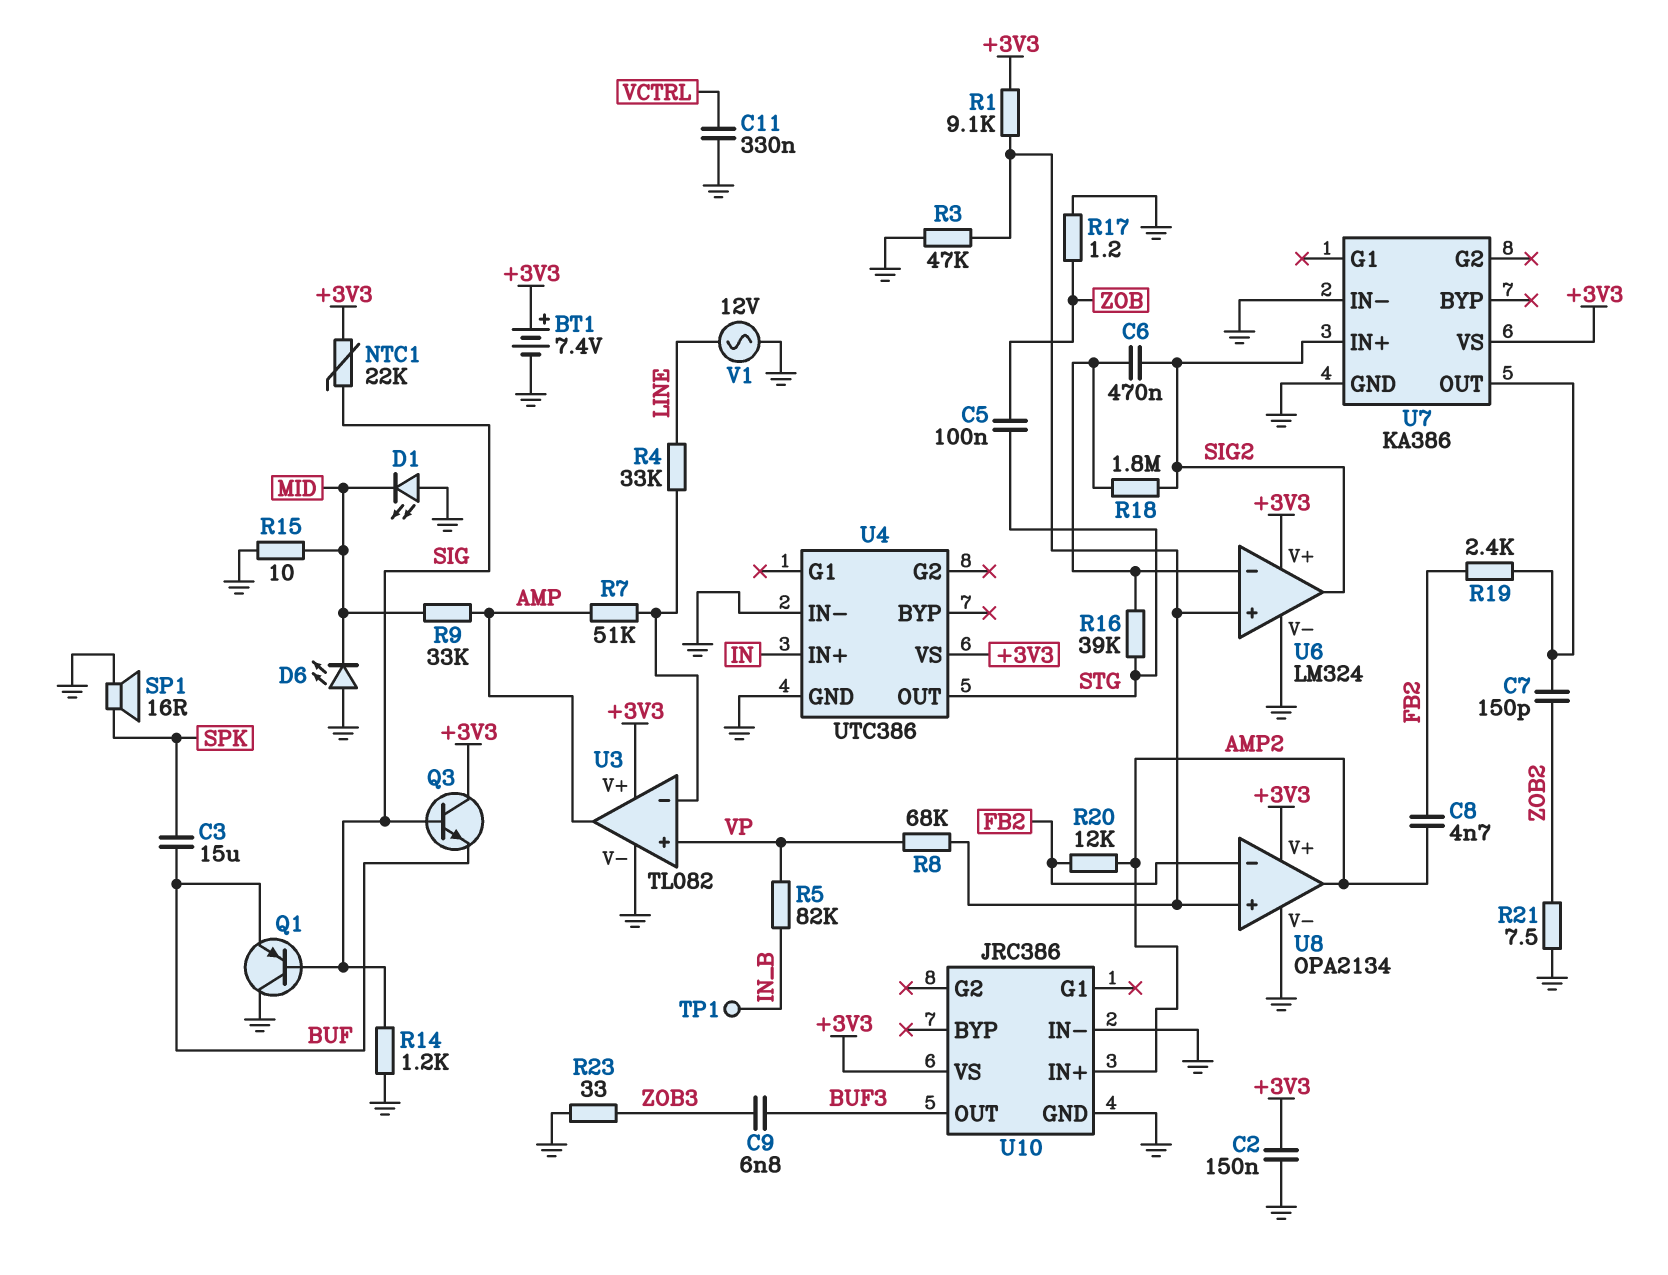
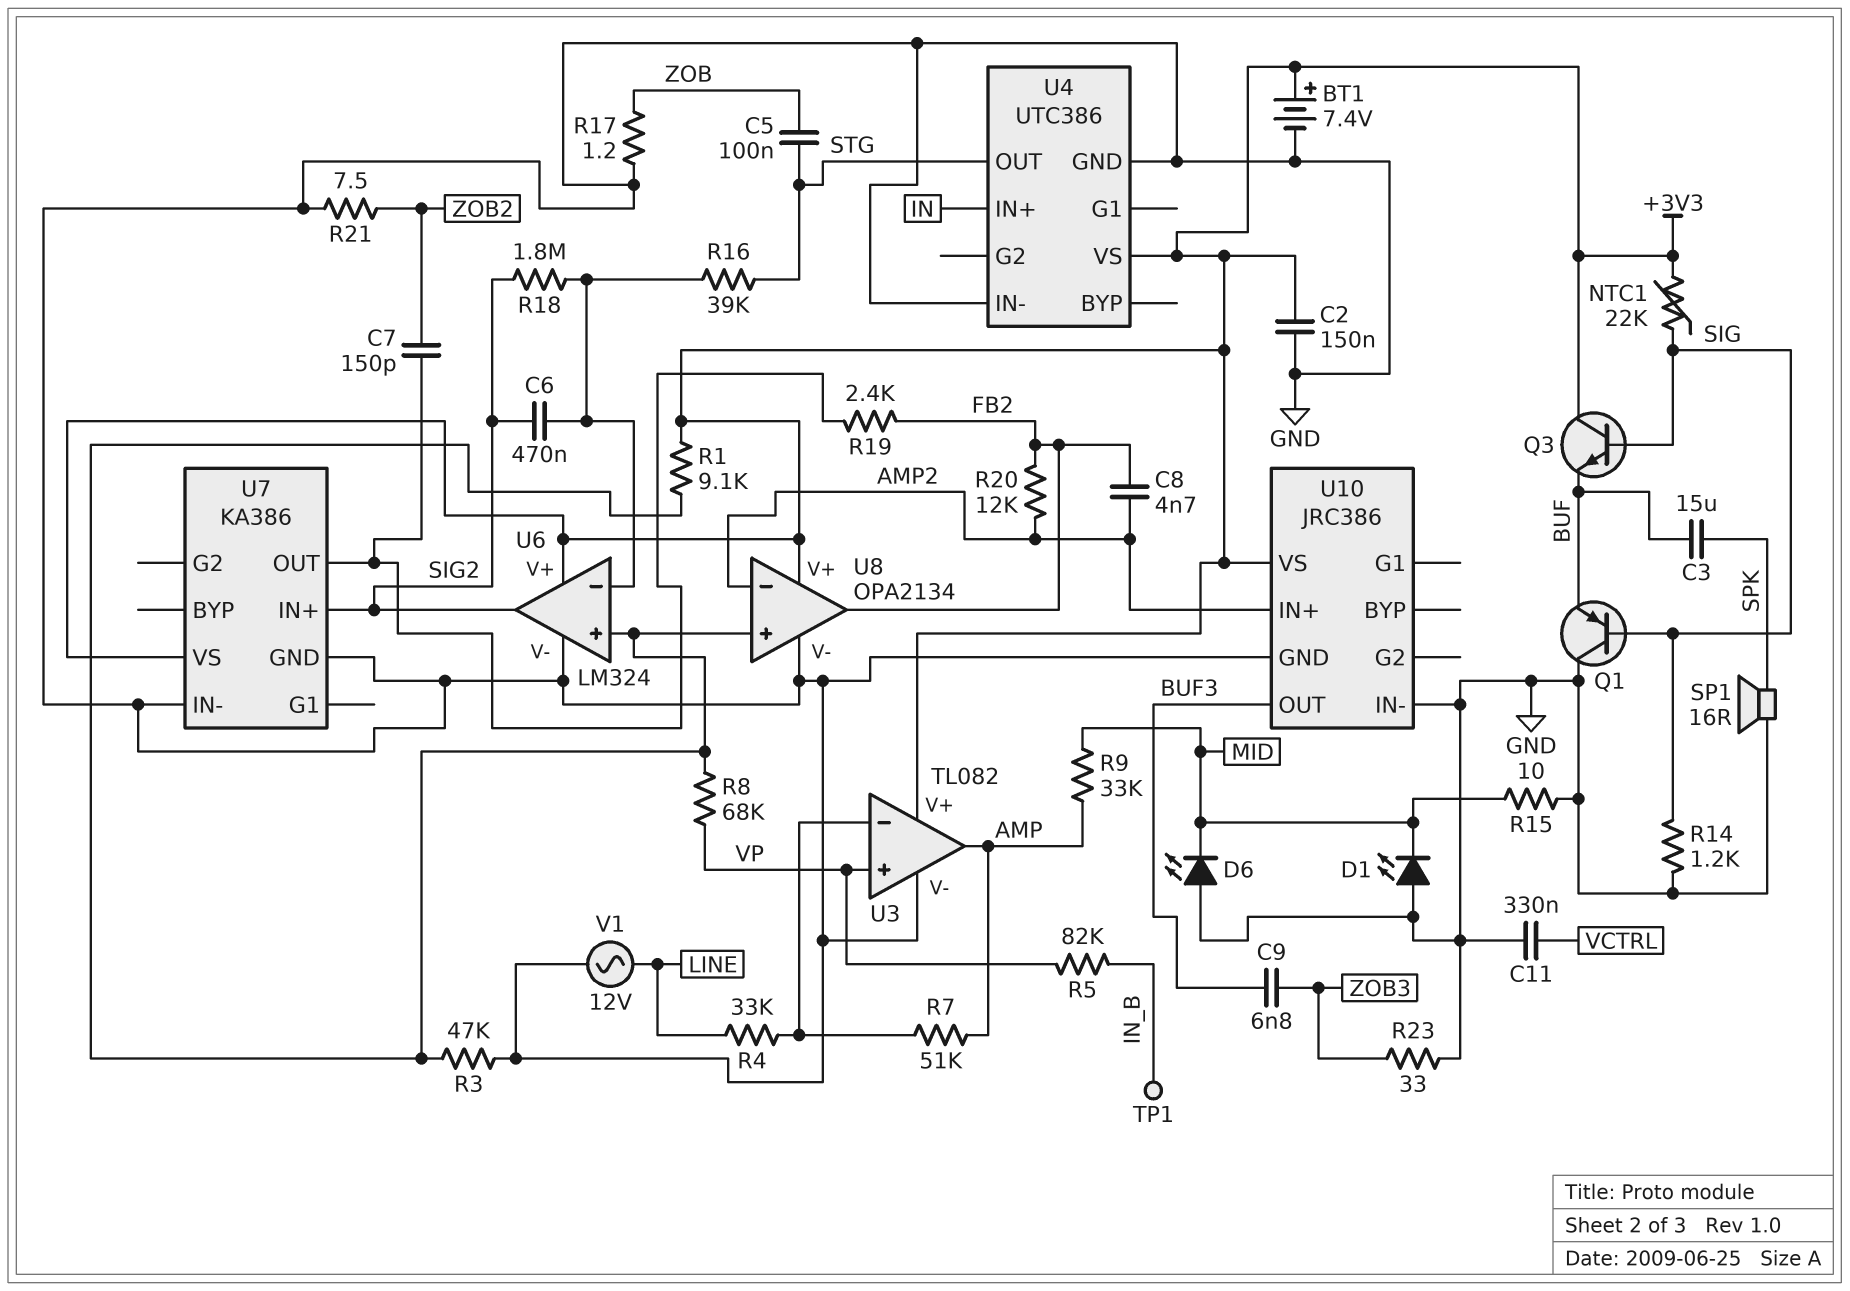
U8 pin in-: FB2 -> AMP2
U8 pin out: AMP2 -> FB2

